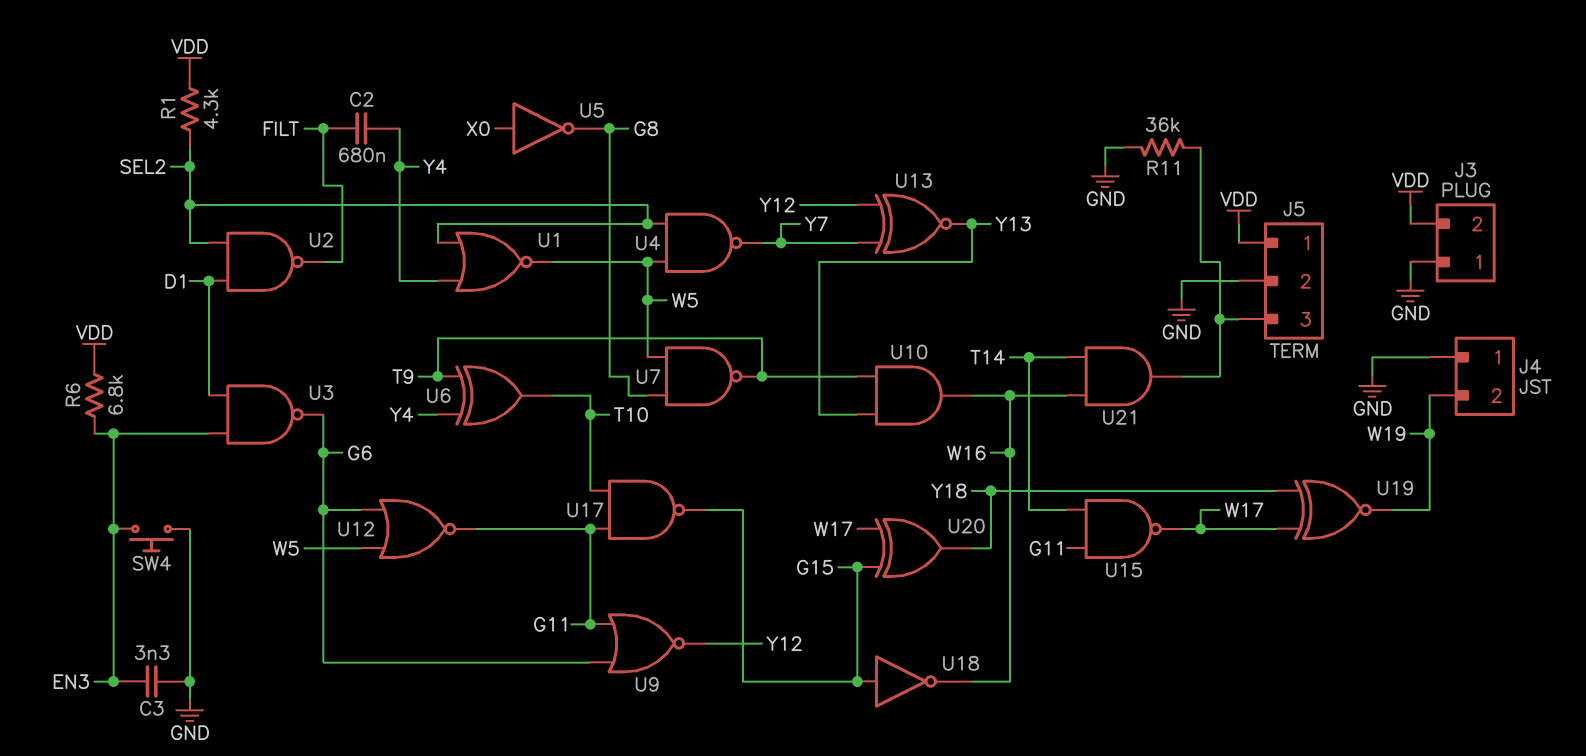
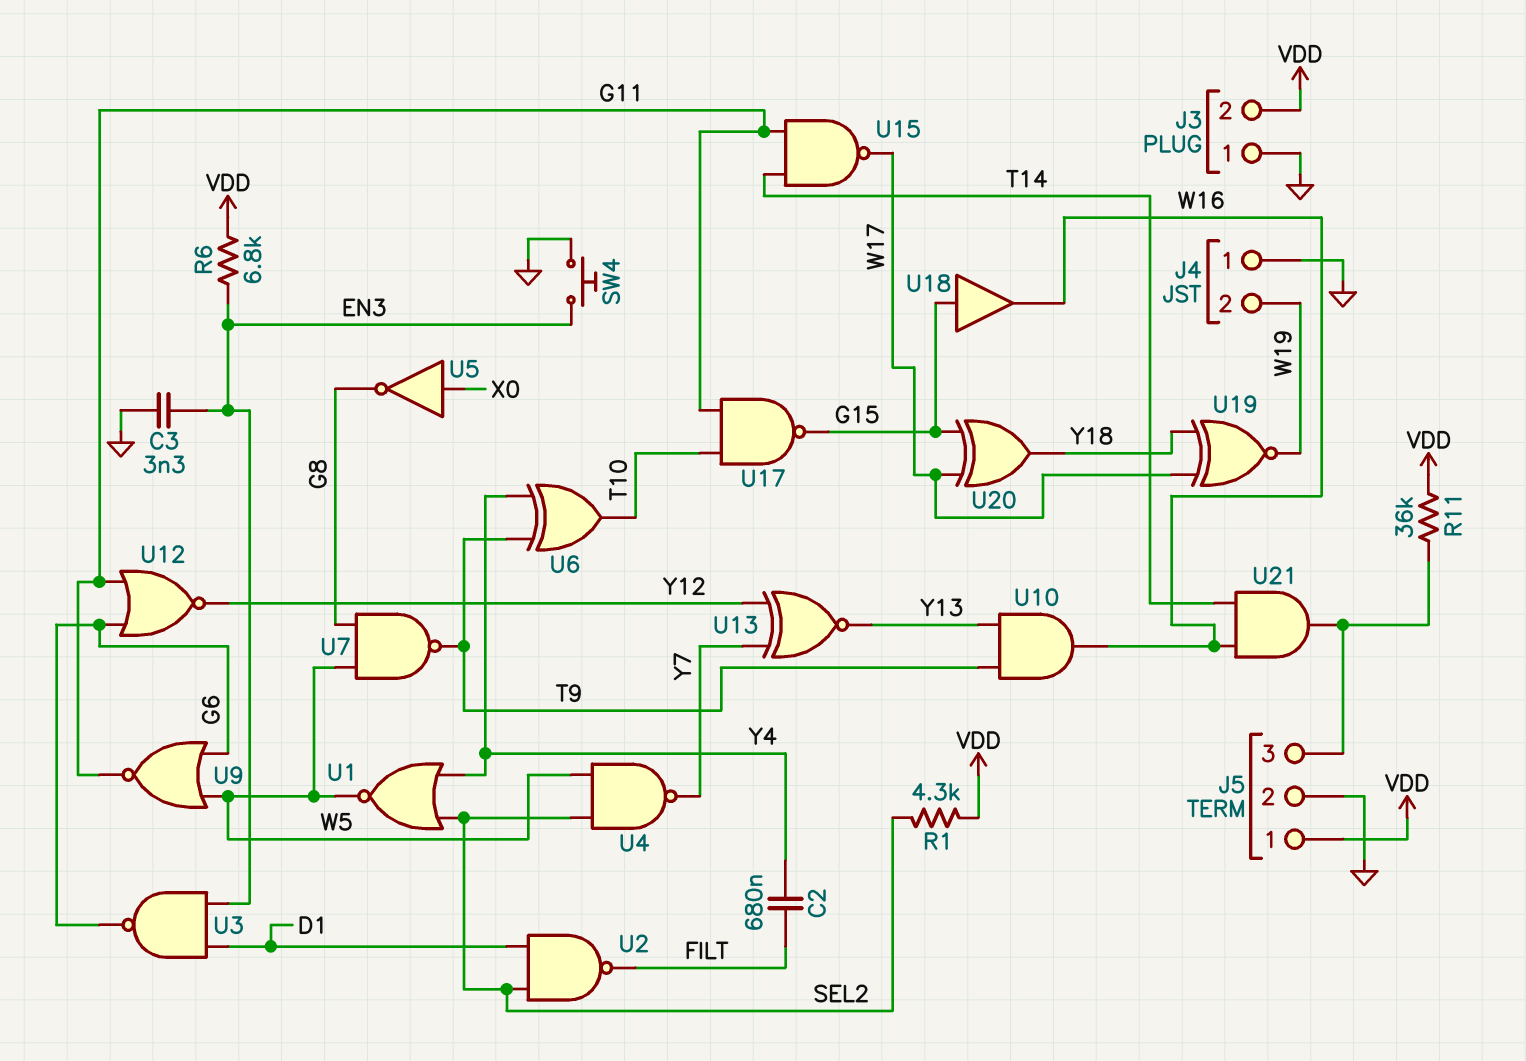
R11: 36k (GND, J5/3) -> 36k (J5/3, VDD)
U9: NOR (in G6, in G11, out Y12) -> NOR (in G6, in W5, out G11)
U12: NOR (in G6, in W5, out G11) -> NOR (in G6, in G11, out Y12)
U18: NOT (in G15, out W16) -> buffer (in G15, out W16)

